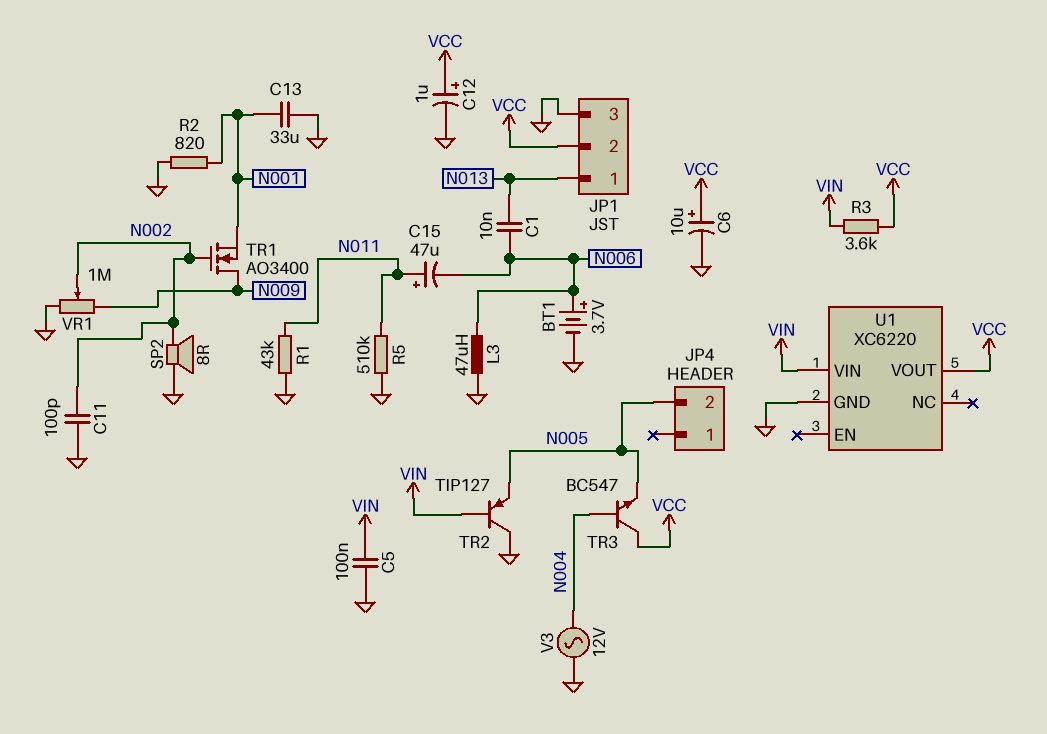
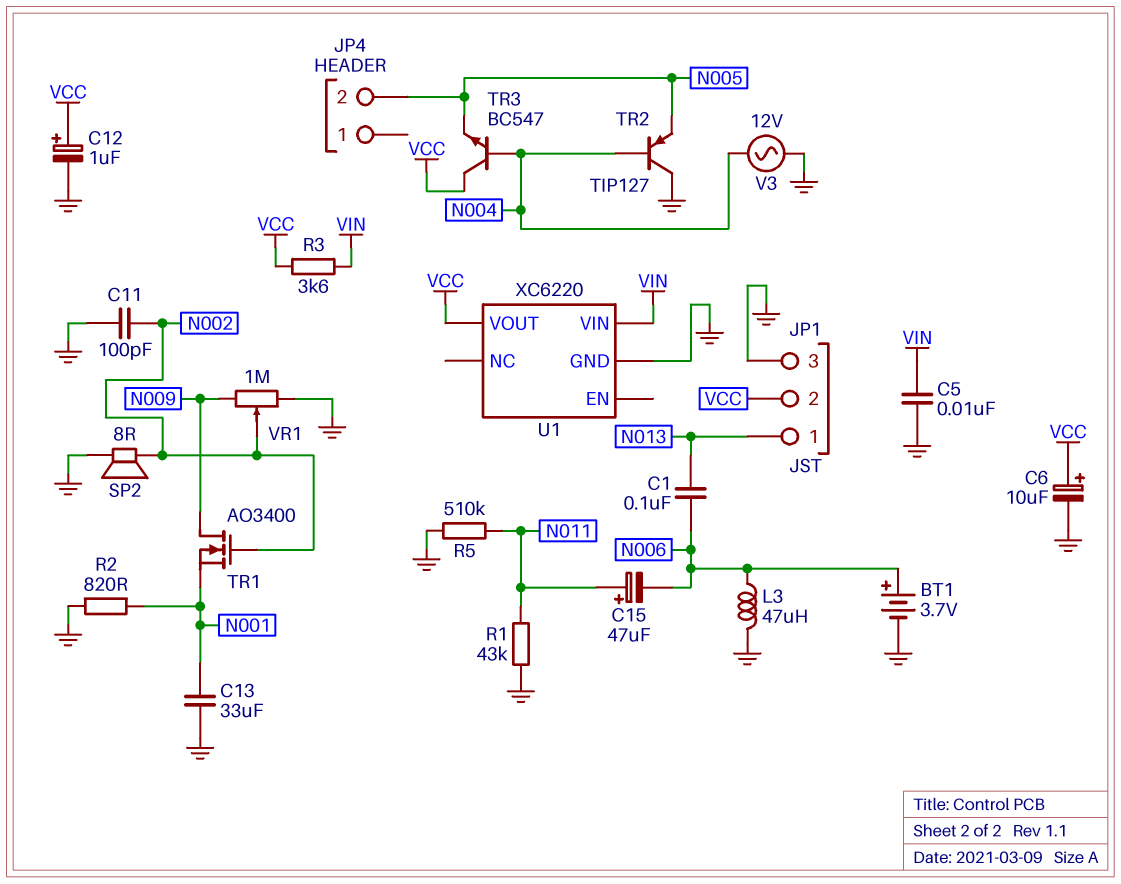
C1: 10nF (N006, N013) -> 100nF (N006, N013)
C5: 100nF (GND, VIN) -> 10nF (GND, VIN)
TR2: PNP TIP127 (B VIN, C GND, E N005) -> PNP TIP127 (B N004, C GND, E N005)

